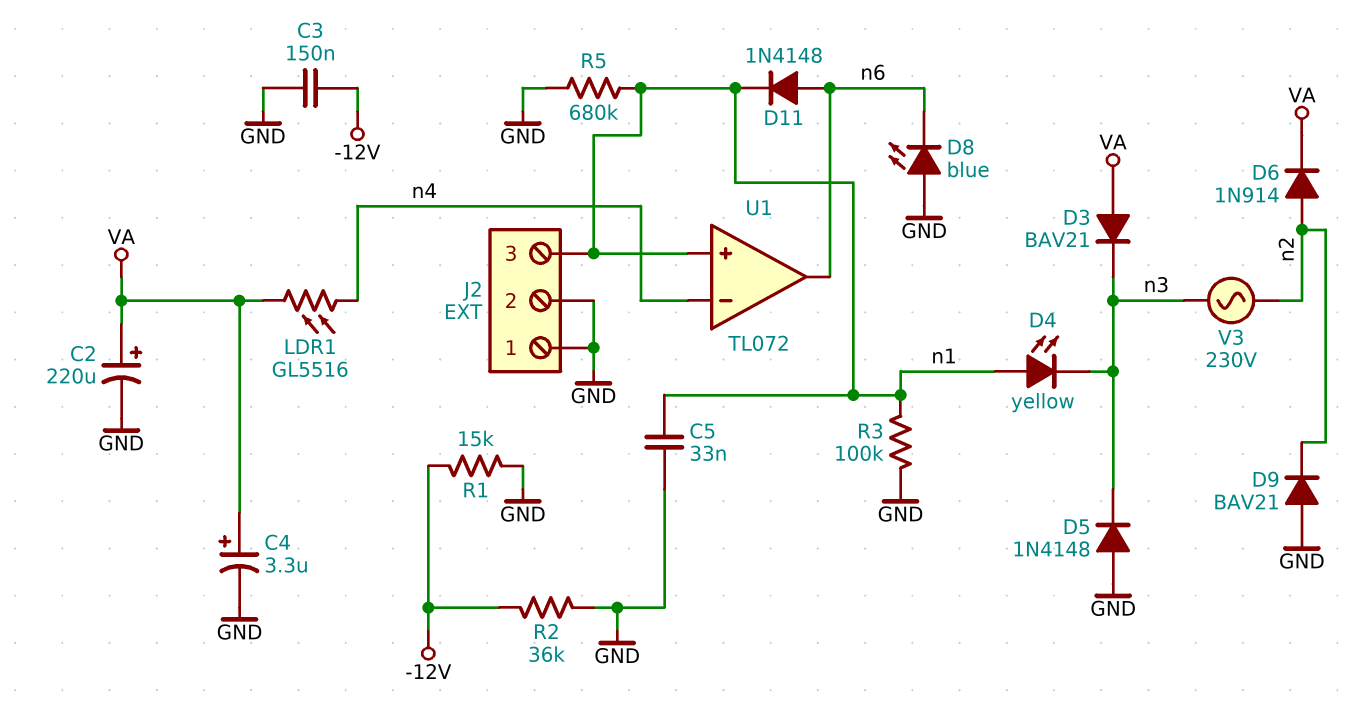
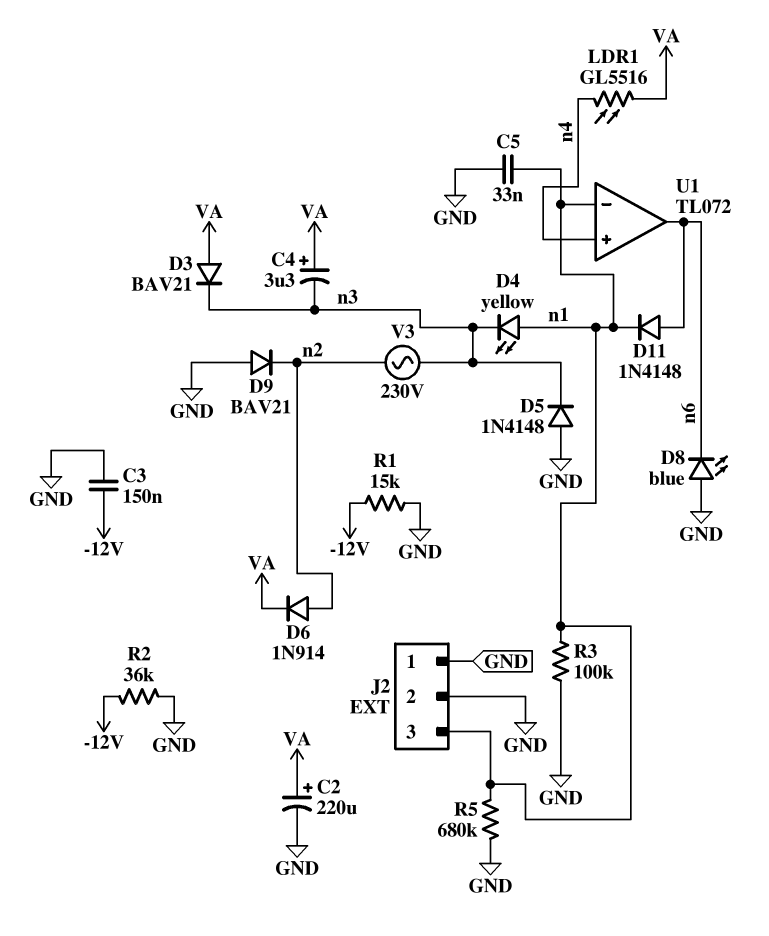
C4: 3.3uF (plus VA, minus GND) -> 3.3uF (plus VA, minus n3)
U1 pin in+: n1 -> n4
U1 pin in-: n4 -> n1

